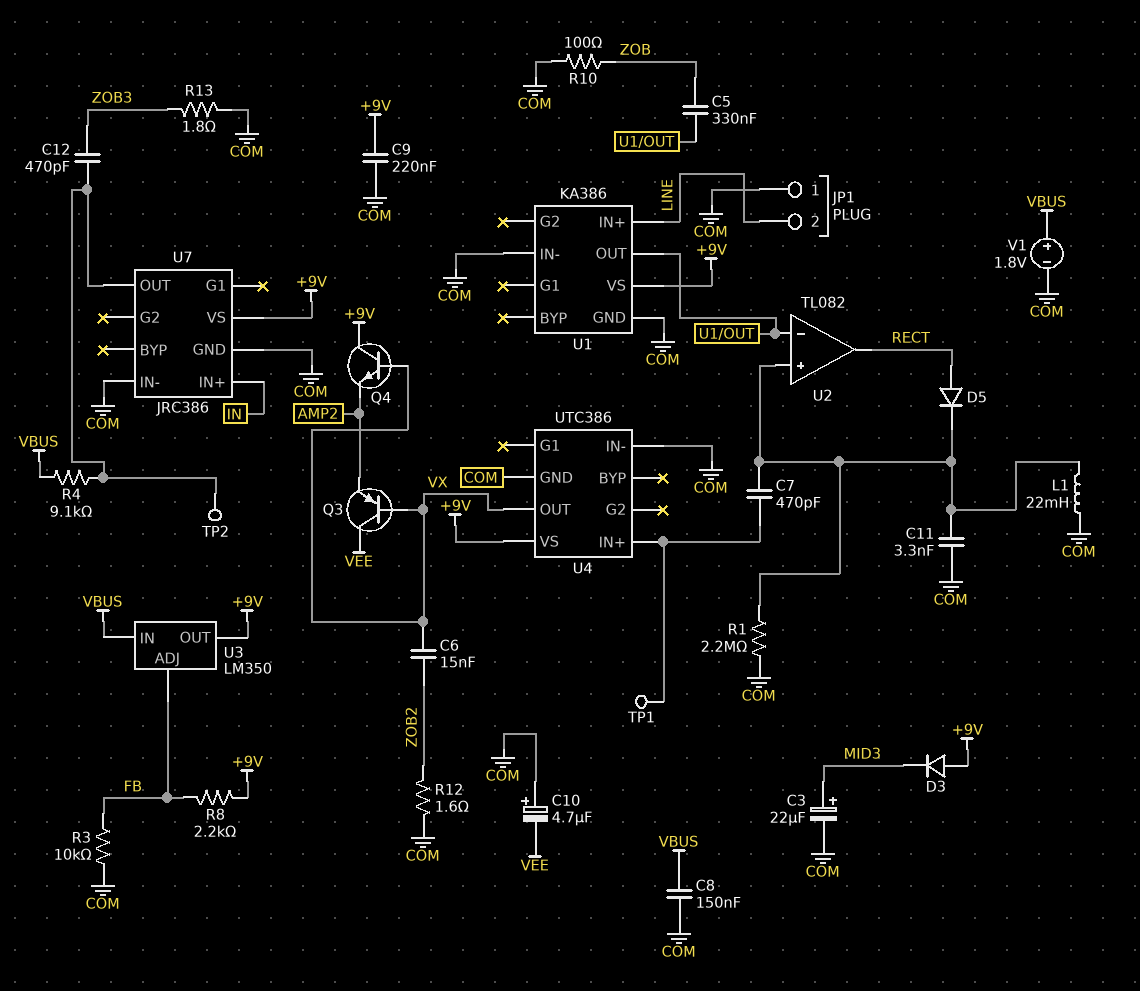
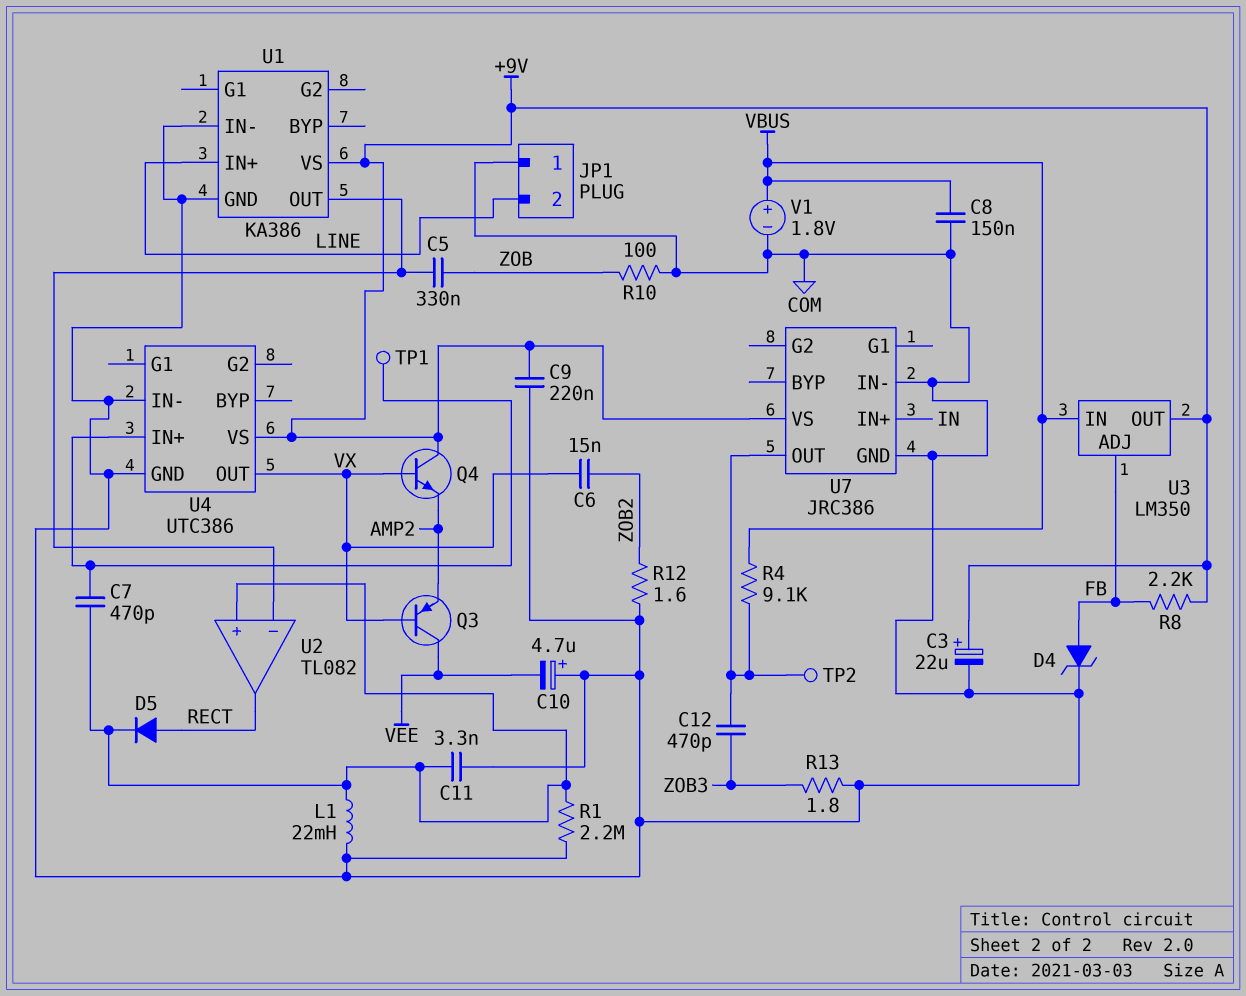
C3: 22uF (plus MID3, minus COM) -> 22uF (plus +9V, minus COM)
D3: diode (A +9V, K MID3) -> none
D4: none -> zener (A FB, K COM)
R3: 10k (COM, FB) -> none

